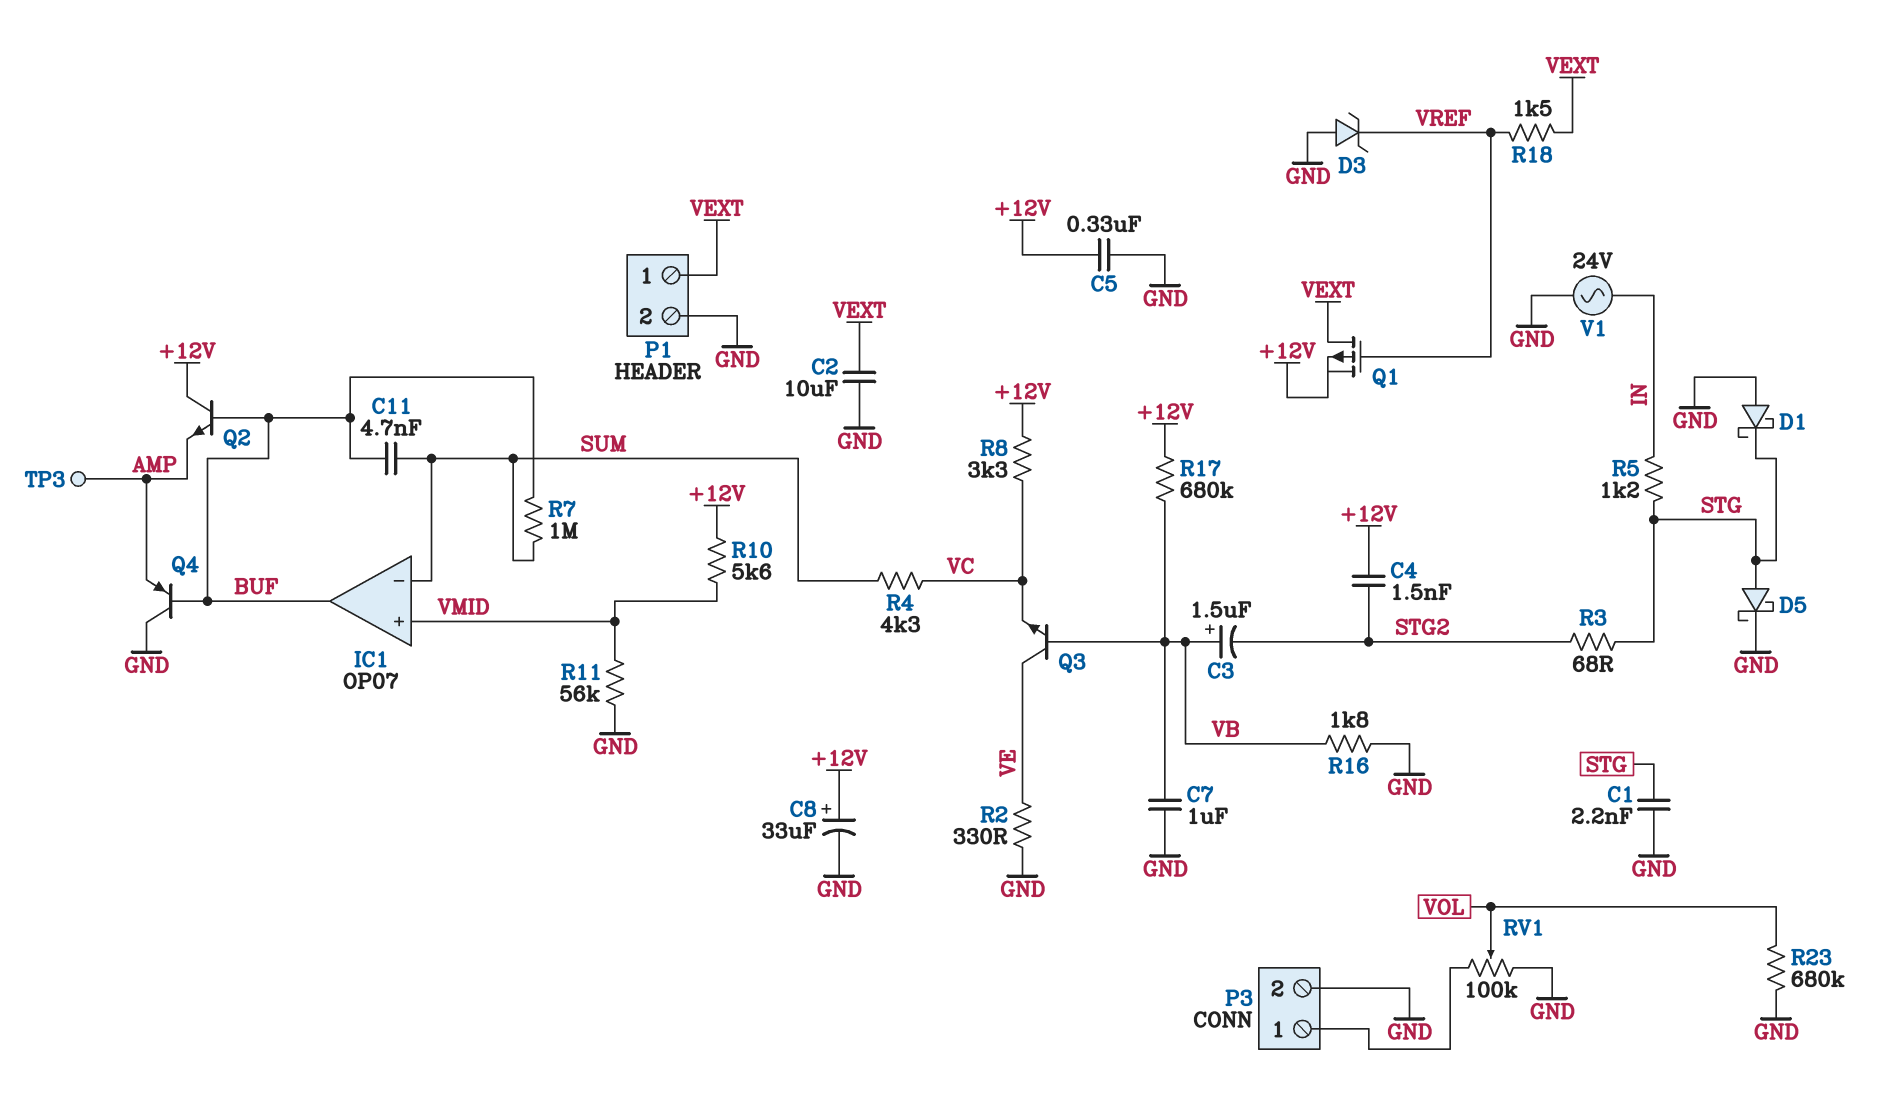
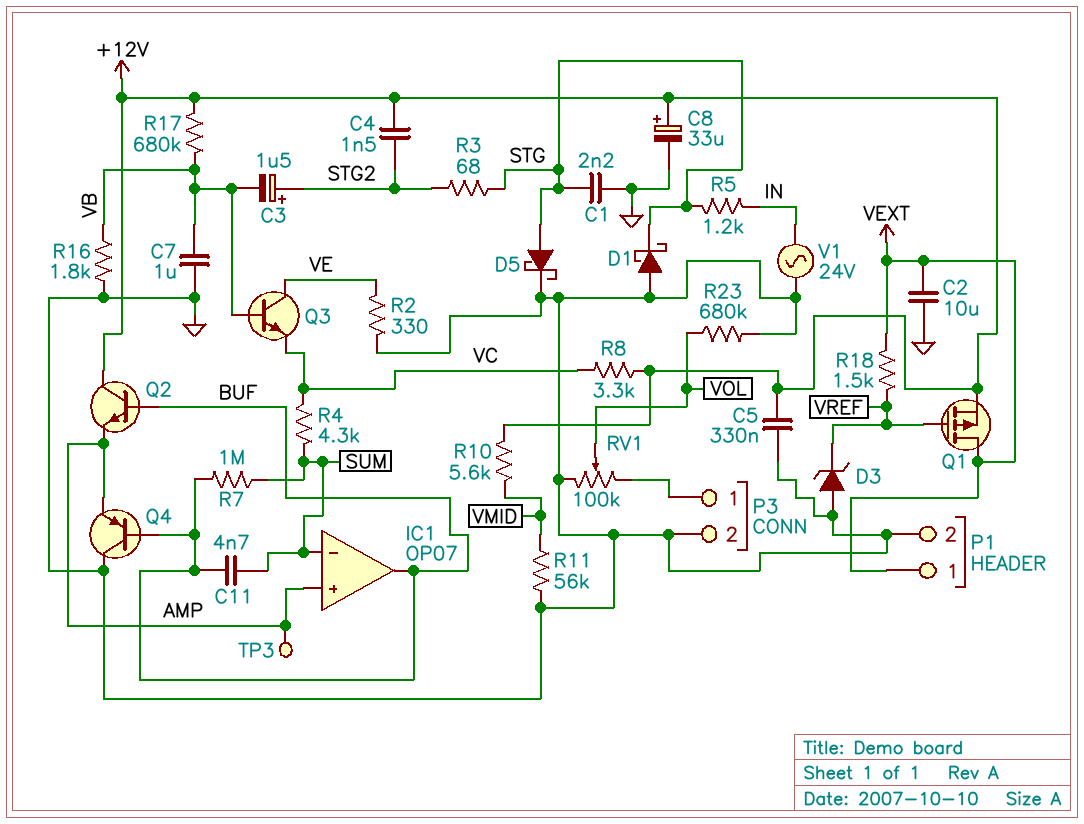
C3: 1.5uF (plus VB, minus STG2) -> 1.5uF (plus STG2, minus VB)
IC1 pin in+: VMID -> AMP

